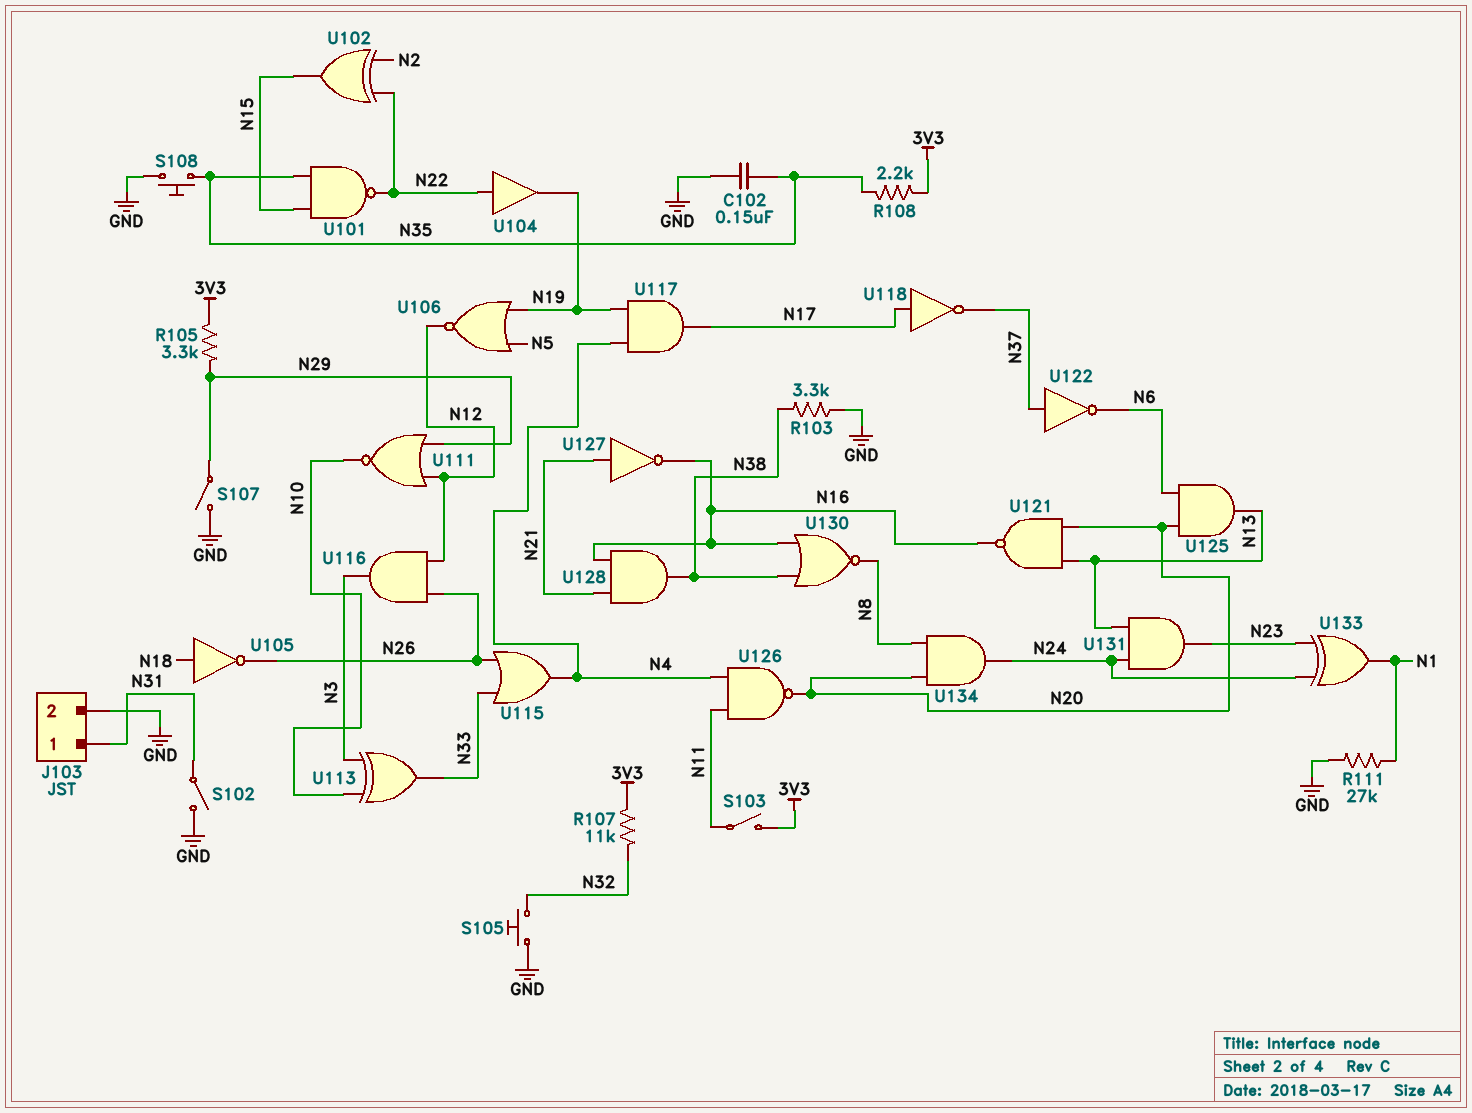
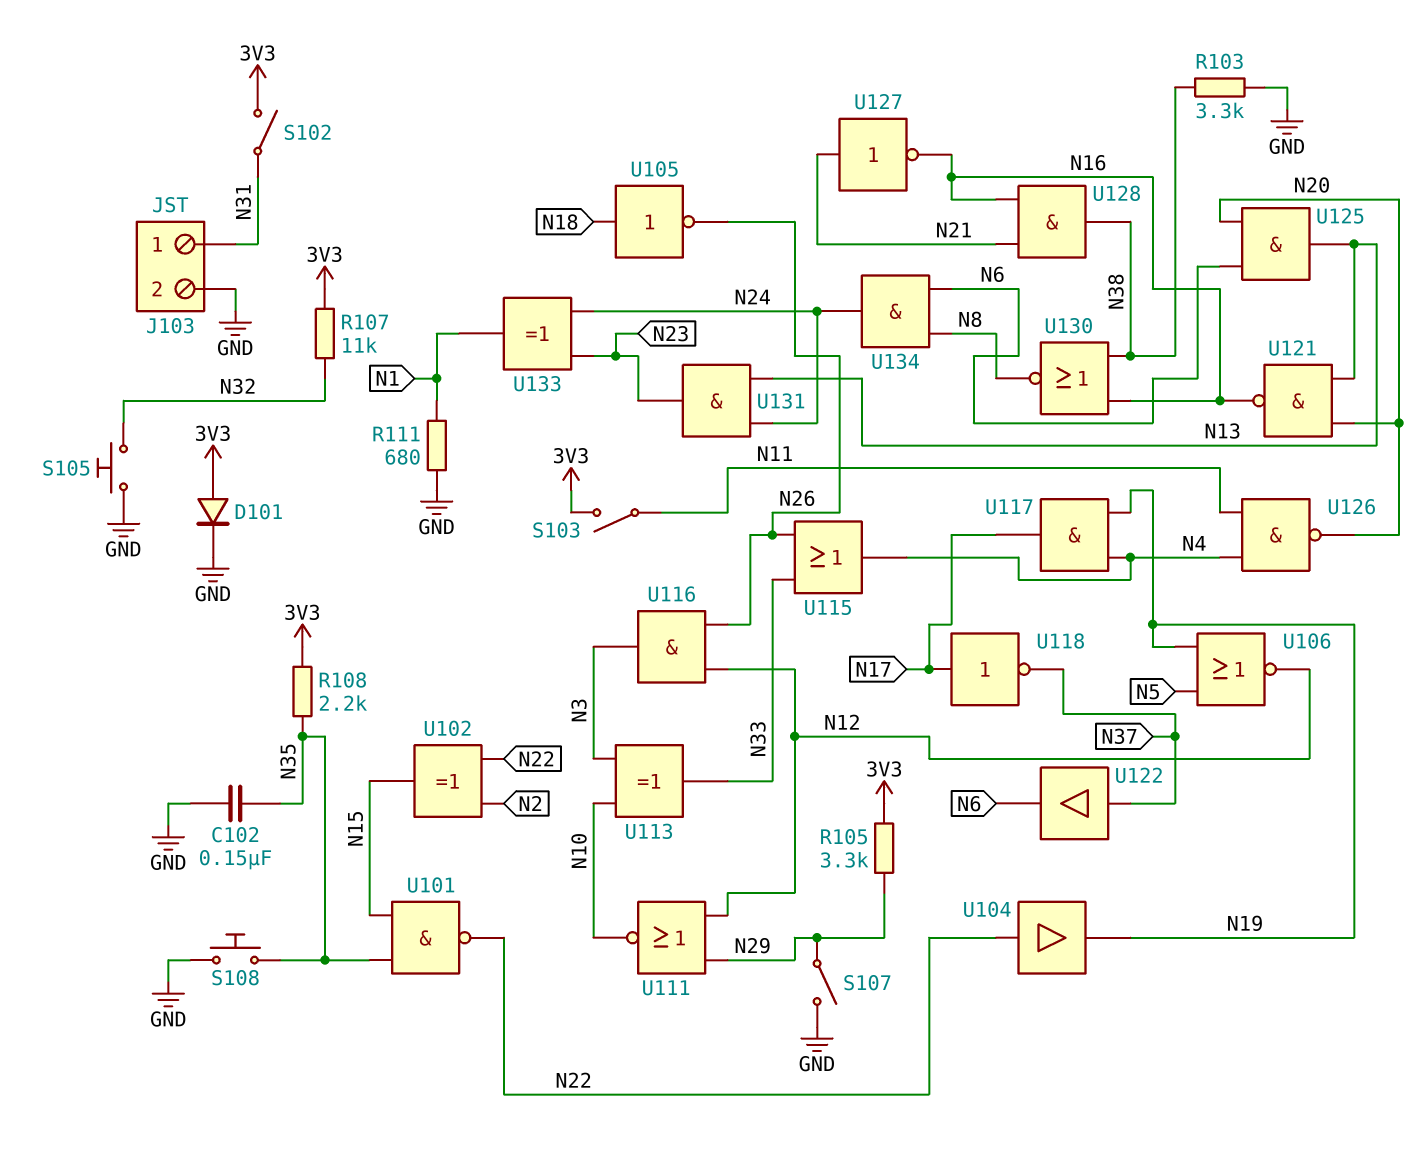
D101: none -> diode (A 3V3, K GND)
R111: 27k (GND, N1) -> 680 (GND, N1)
S102: switch (GND, N31) -> switch (3V3, N31)
U122: NOT (in N37, out N6) -> buffer (in N37, out N6)
U134: AND (in N8, in N20, out N24) -> AND (in N6, in N8, out N24)

